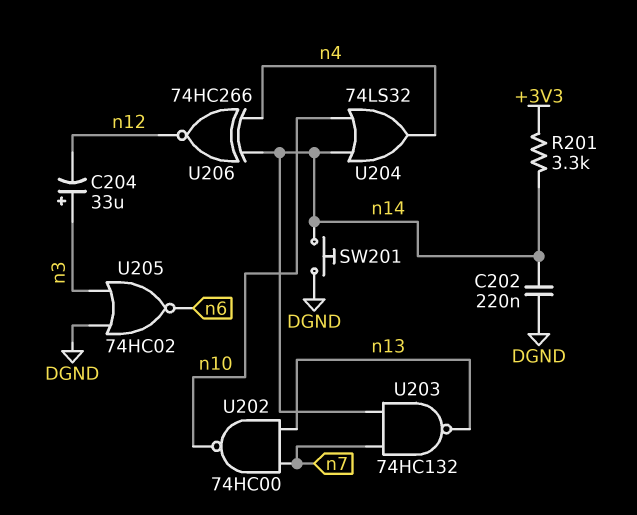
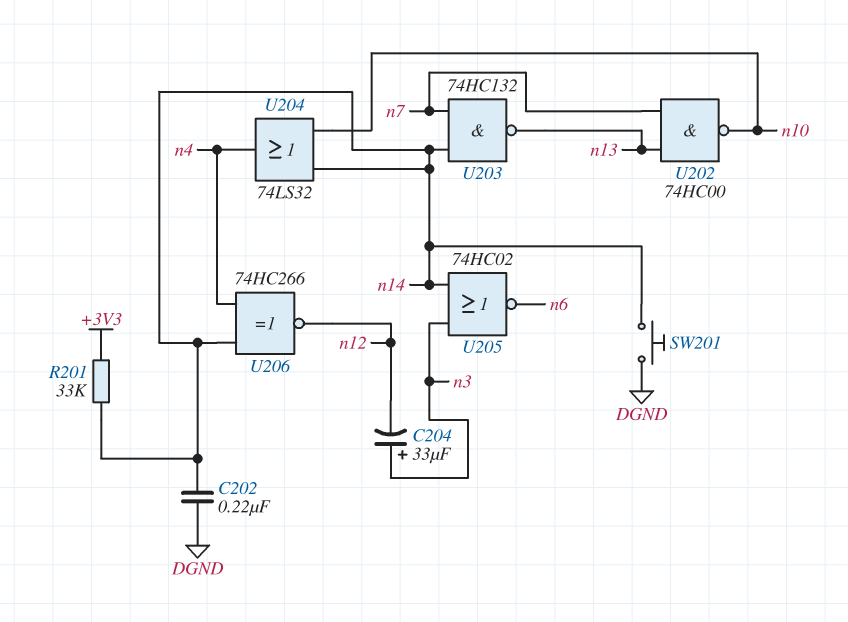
R201: 3.3k (+3V3, n14) -> 33k (+3V3, n14)
U205: NOR 74HC02 (in DGND, in n3, out n6) -> NOR 74HC02 (in n3, in n14, out n6)

